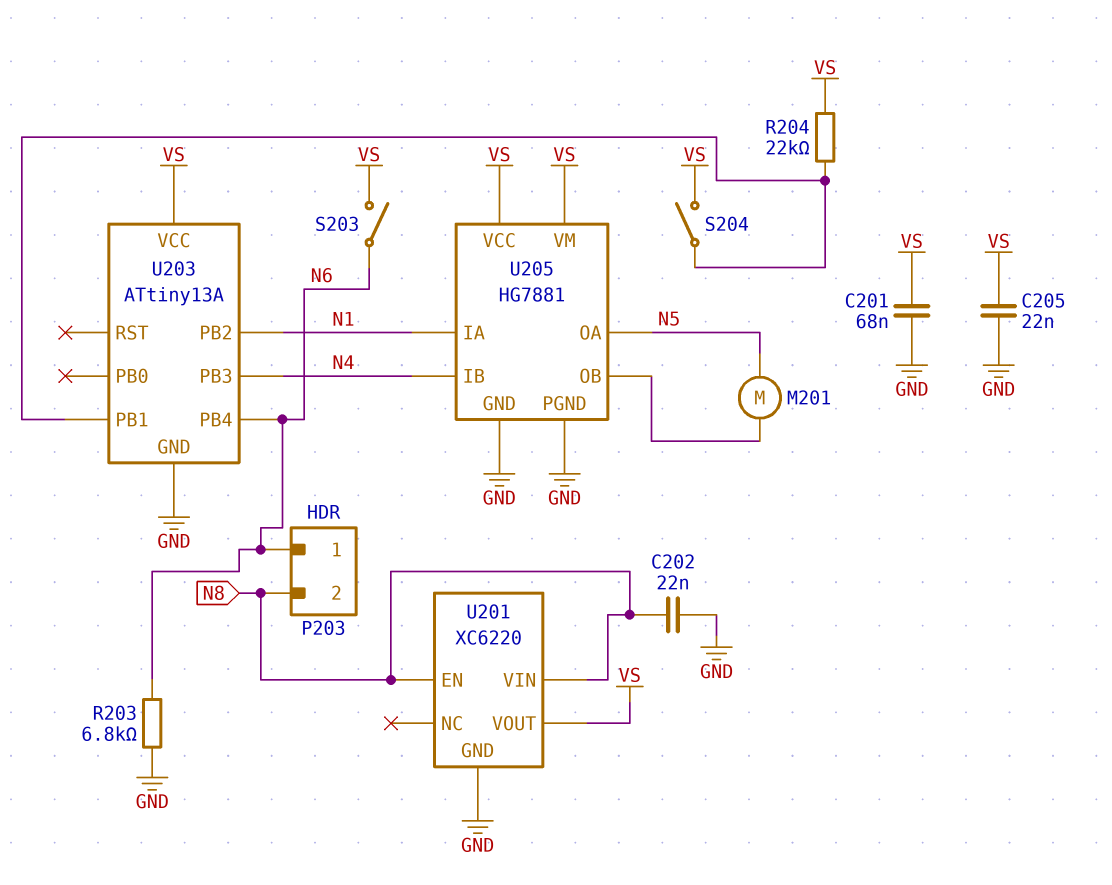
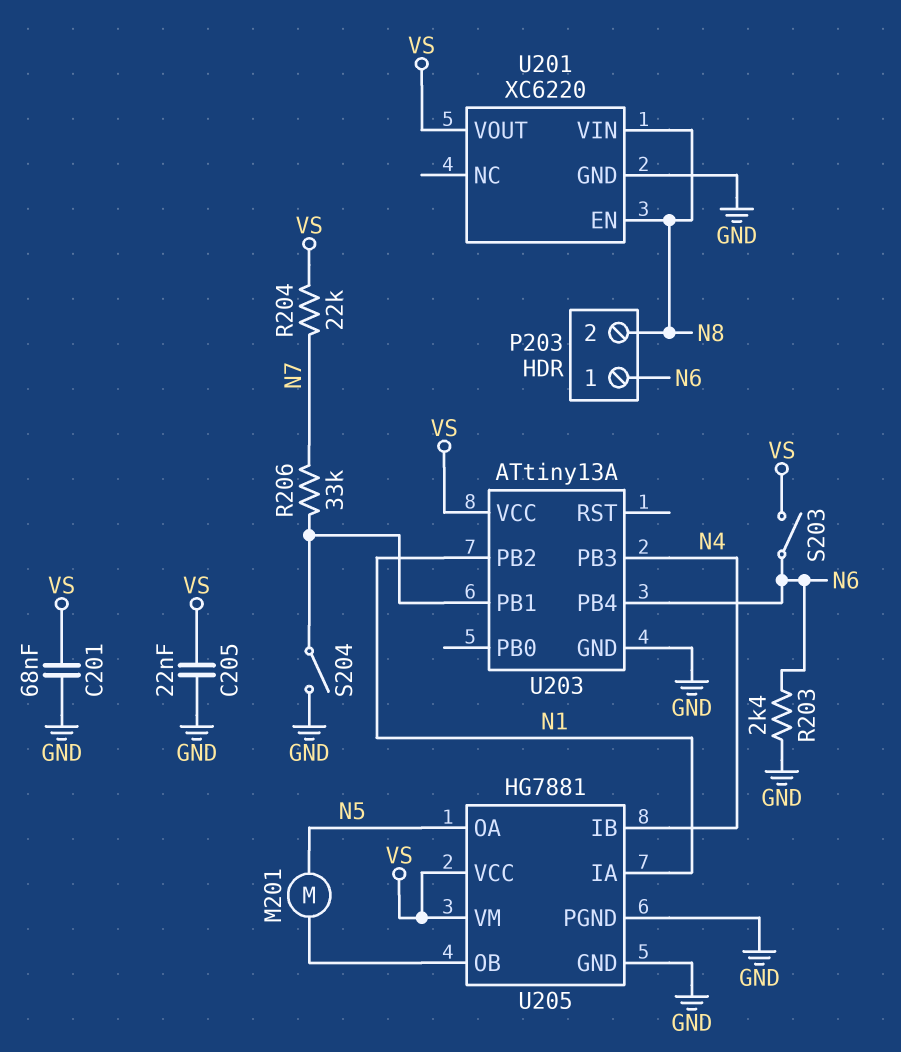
C202: 22nF (GND, N8) -> none
R203: 6.8k (GND, N6) -> 2.4k (GND, N6)
R204: 22k (U203/PB1, VS) -> 22k (N7, VS)
R206: none -> 33k (N7, U203/PB1)
S204: switch (U203/PB1, VS) -> switch (GND, U203/PB1)

